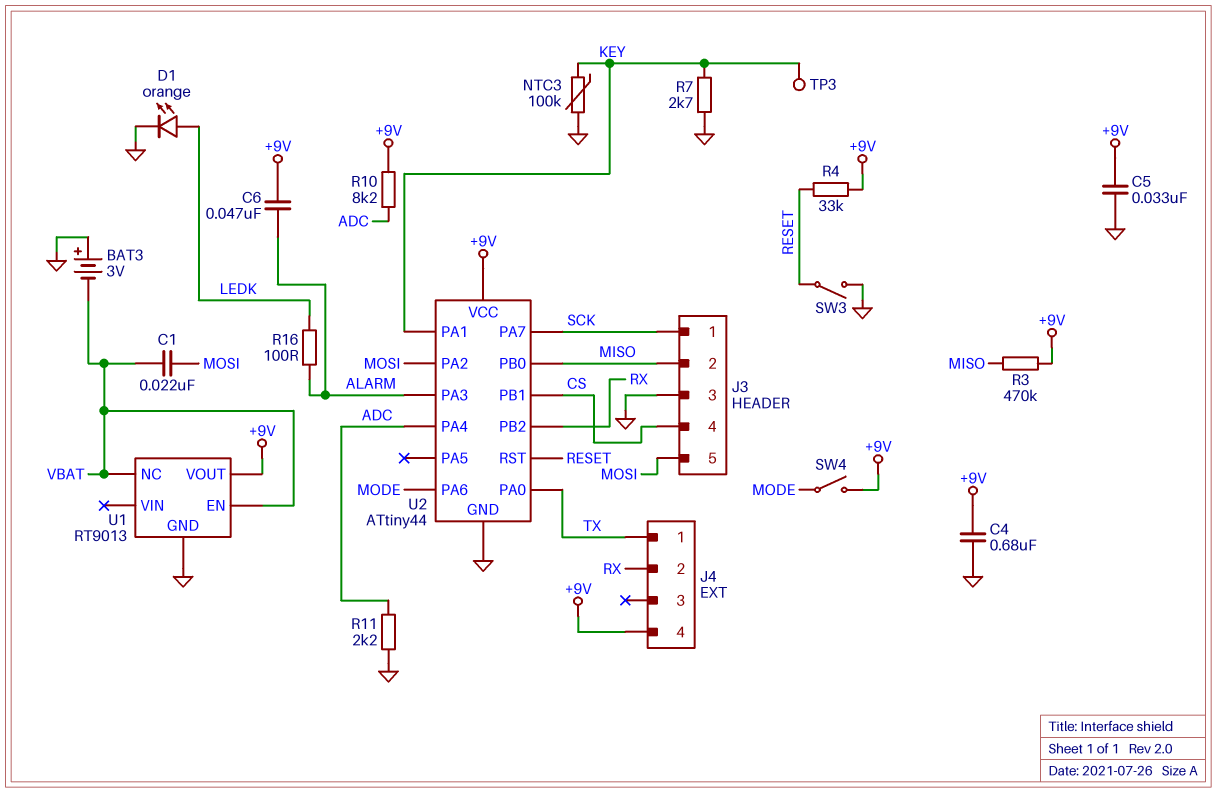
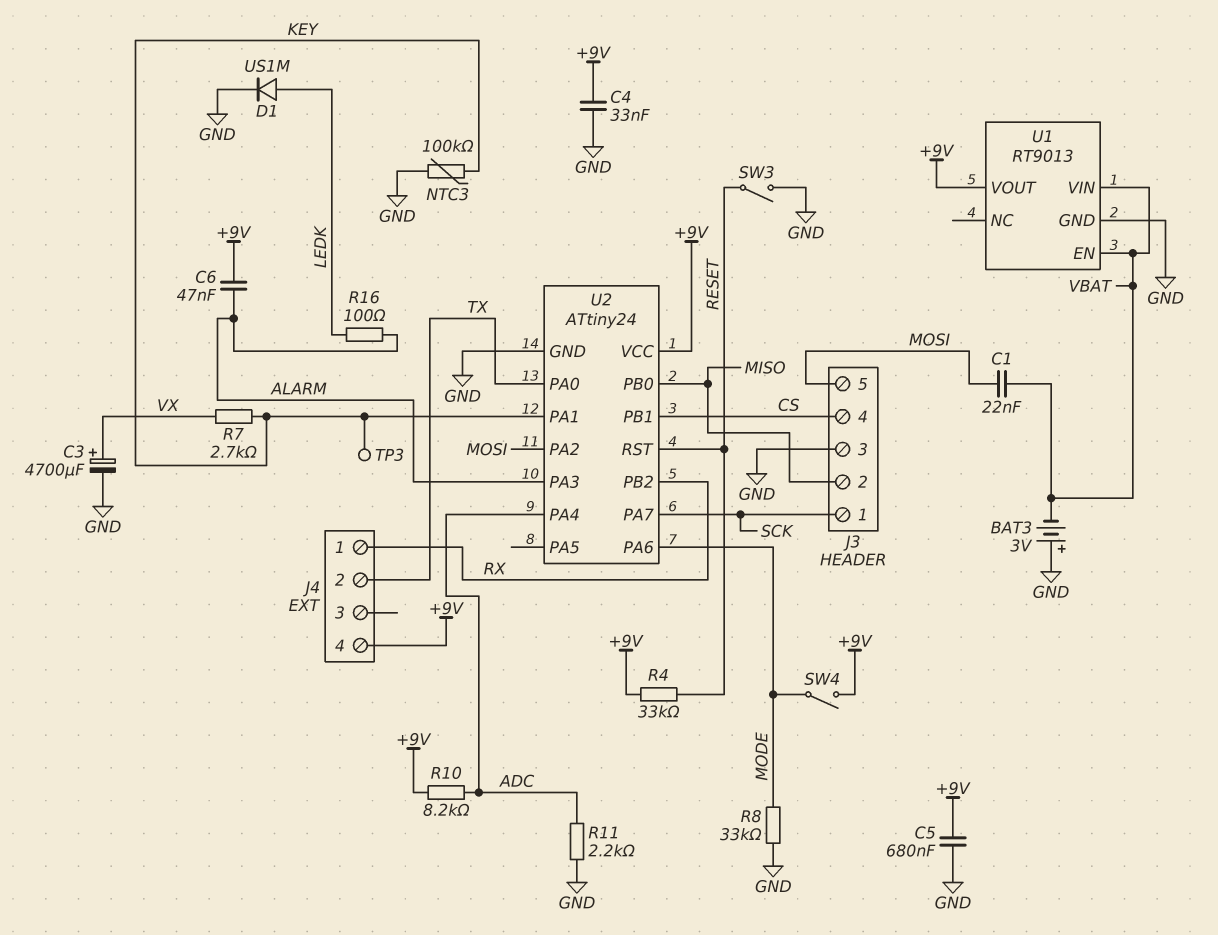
C3: none -> 4700uF (plus VX, minus GND)
C4: 680nF (+9V, GND) -> 33nF (+9V, GND)
C5: 33nF (+9V, GND) -> 680nF (+9V, GND)
D1: LED orange (A LEDK, K GND) -> diode US1M (A LEDK, K GND)
J4 pin 1: TX -> RX
J4 pin 2: RX -> TX
R3: 470k (+9V, MISO) -> none
R7: 2.7k (GND, KEY) -> 2.7k (KEY, VX)
R8: none -> 33k (GND, MODE)
U1 pin NC: VBAT -> none
U1 pin VIN: none -> VBAT
U2: ATtiny44 -> ATtiny24

